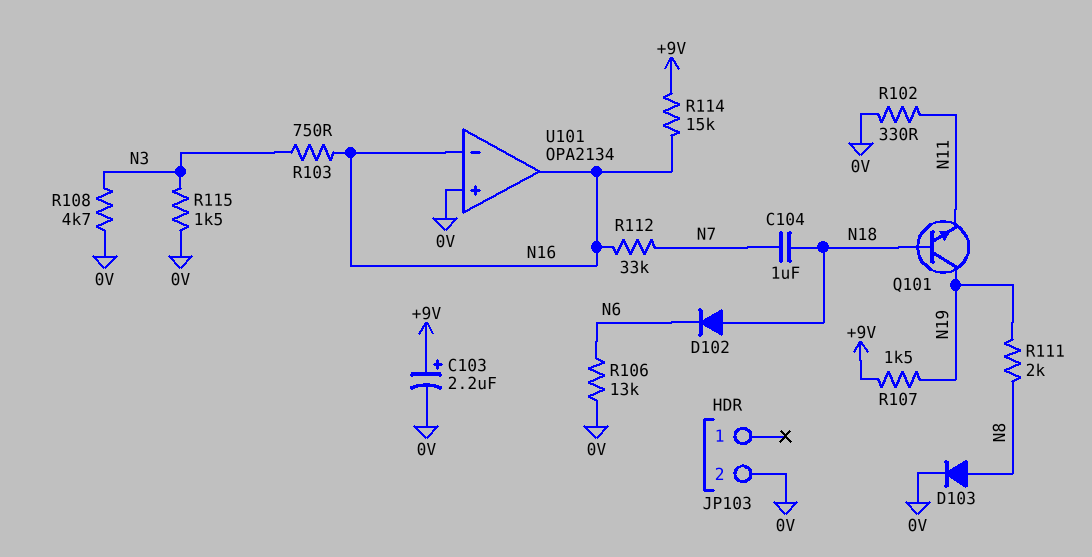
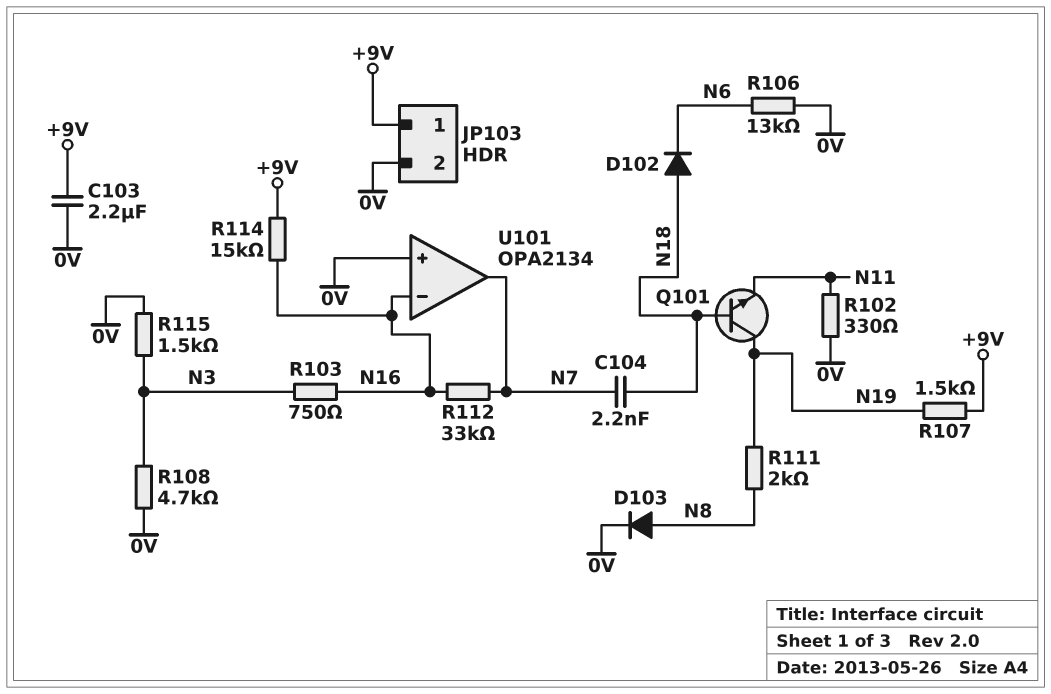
C103: 2.2uF (plus +9V, minus 0V) -> 2.2uF (+9V, 0V)
C104: 1uF (N7, N18) -> 2.2nF (N7, N18)
JP103 pin 1: none -> +9V
U101 pin out: N16 -> N7

